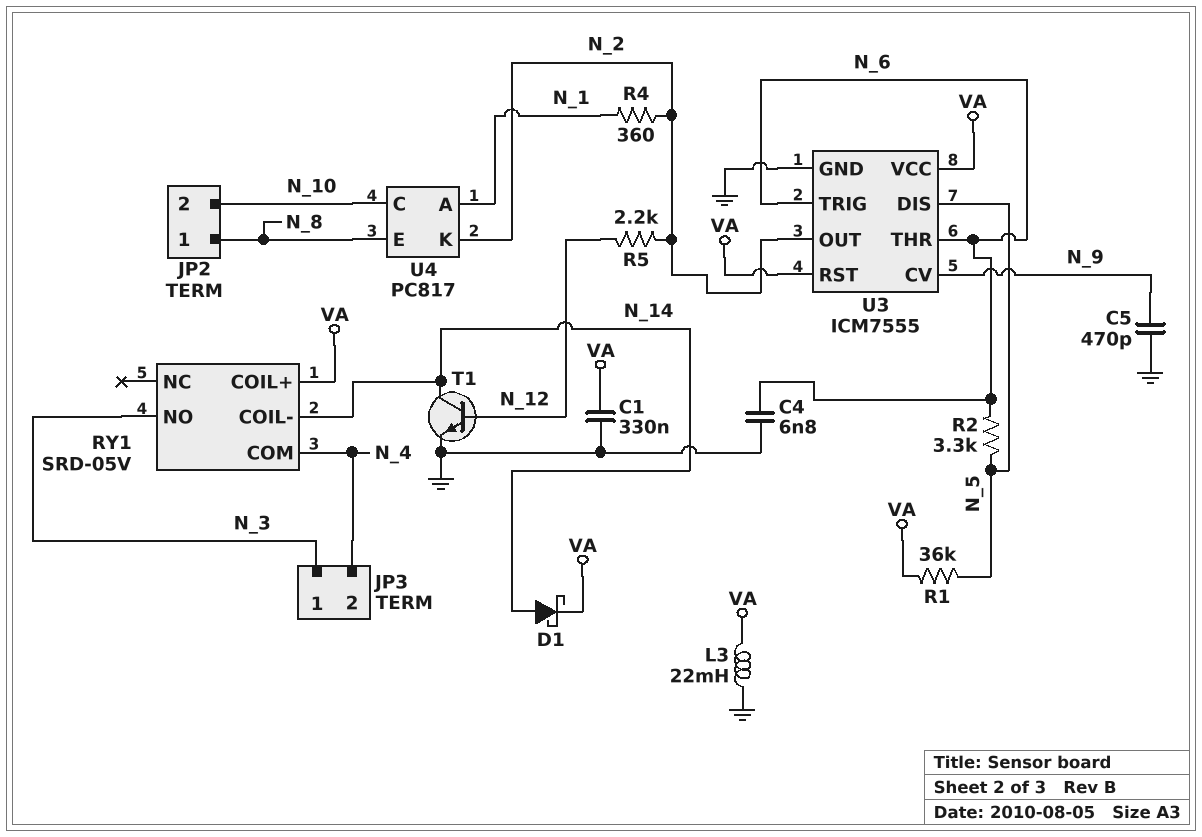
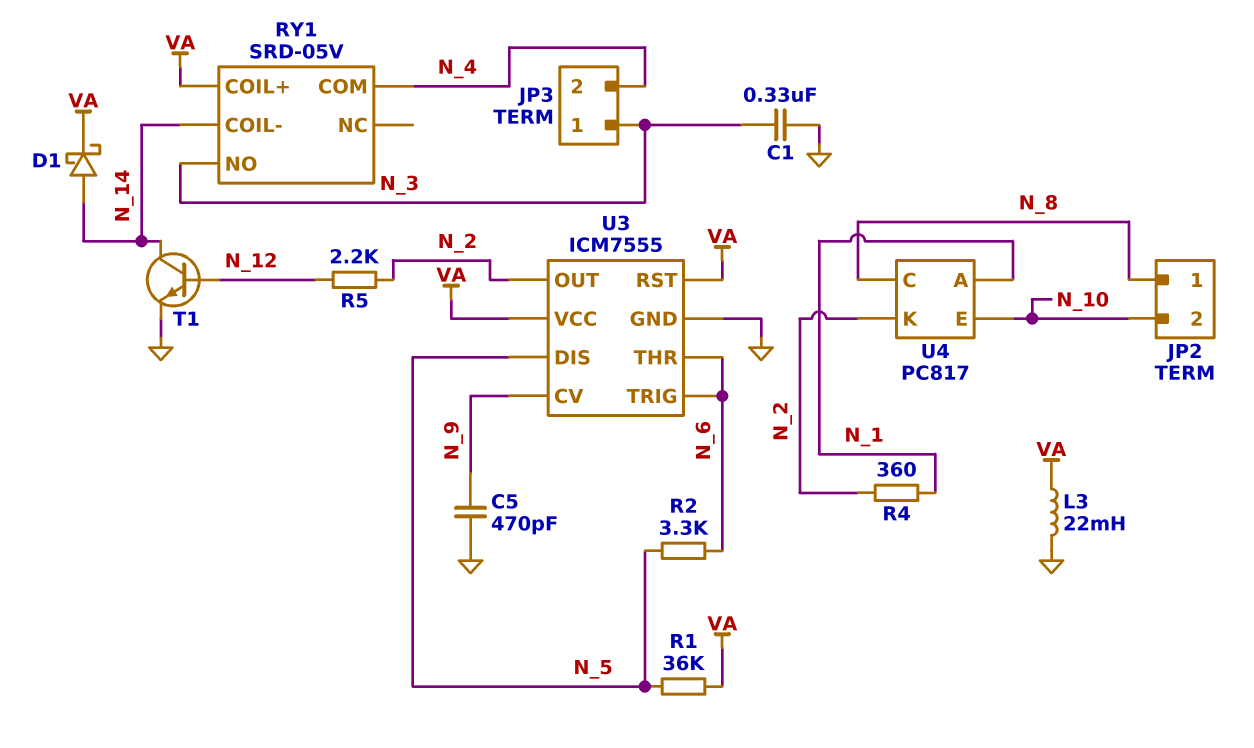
C1: 330nF (GND, VA) -> 330nF (GND, N_3)
C4: 6.8nF (GND, N_6) -> none
U4 pin C: N_10 -> N_8
U4 pin E: N_8 -> N_10

